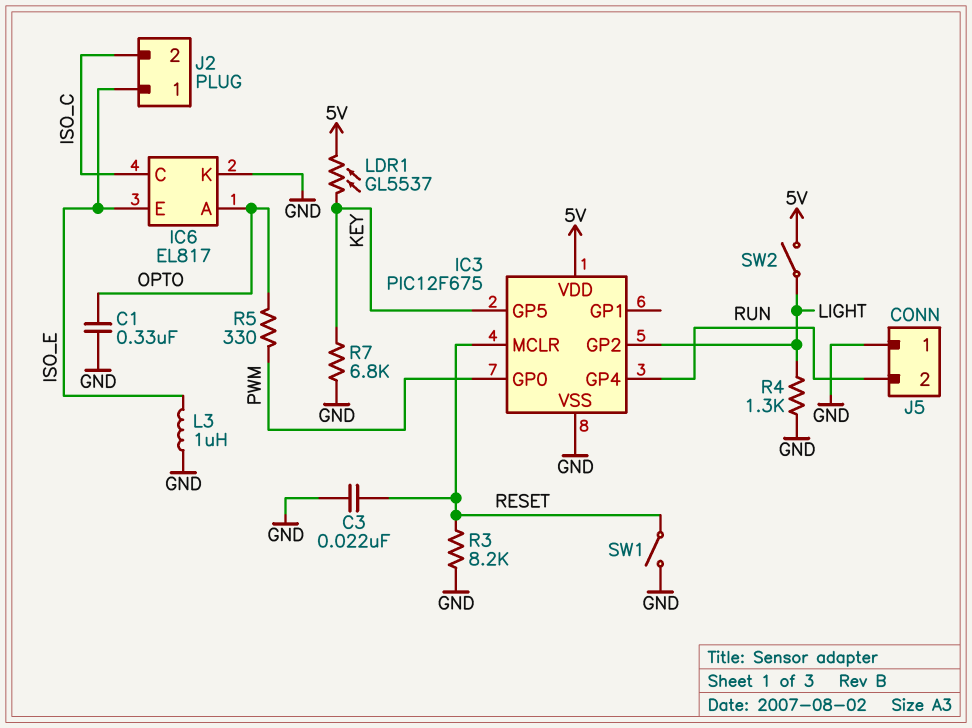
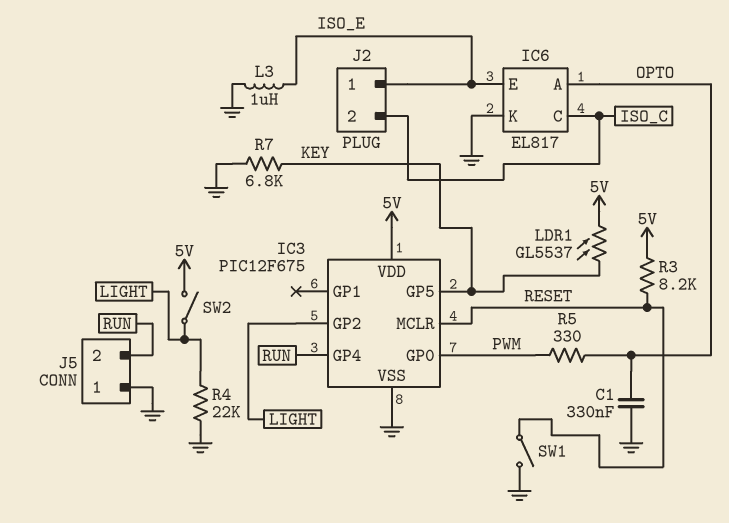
C3: 22nF (GND, RESET) -> none
R3: 8.2k (GND, RESET) -> 8.2k (5V, RESET)
R4: 1.3k (GND, LIGHT) -> 22k (GND, LIGHT)

